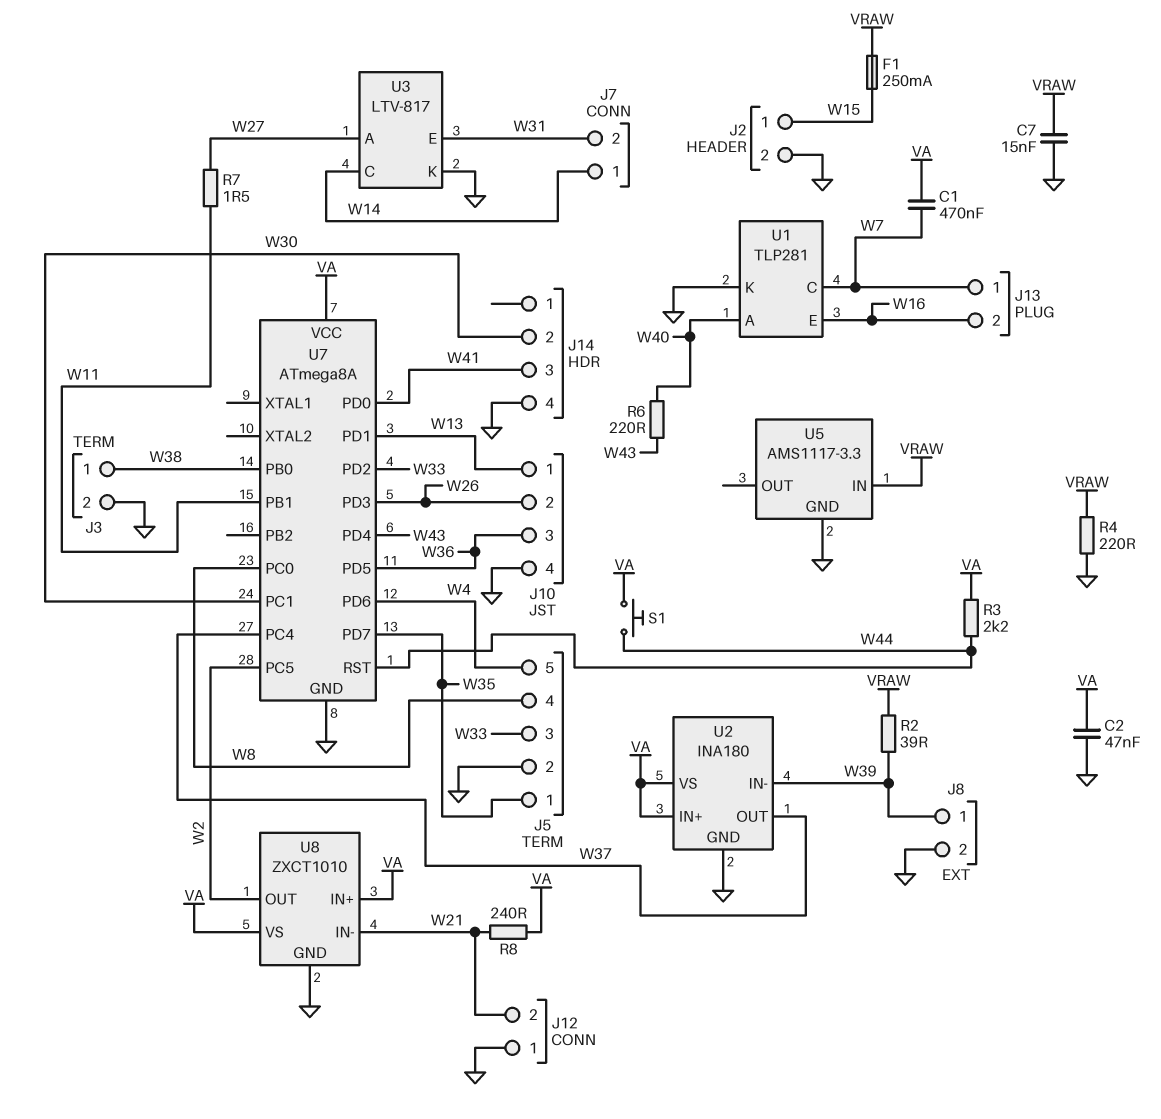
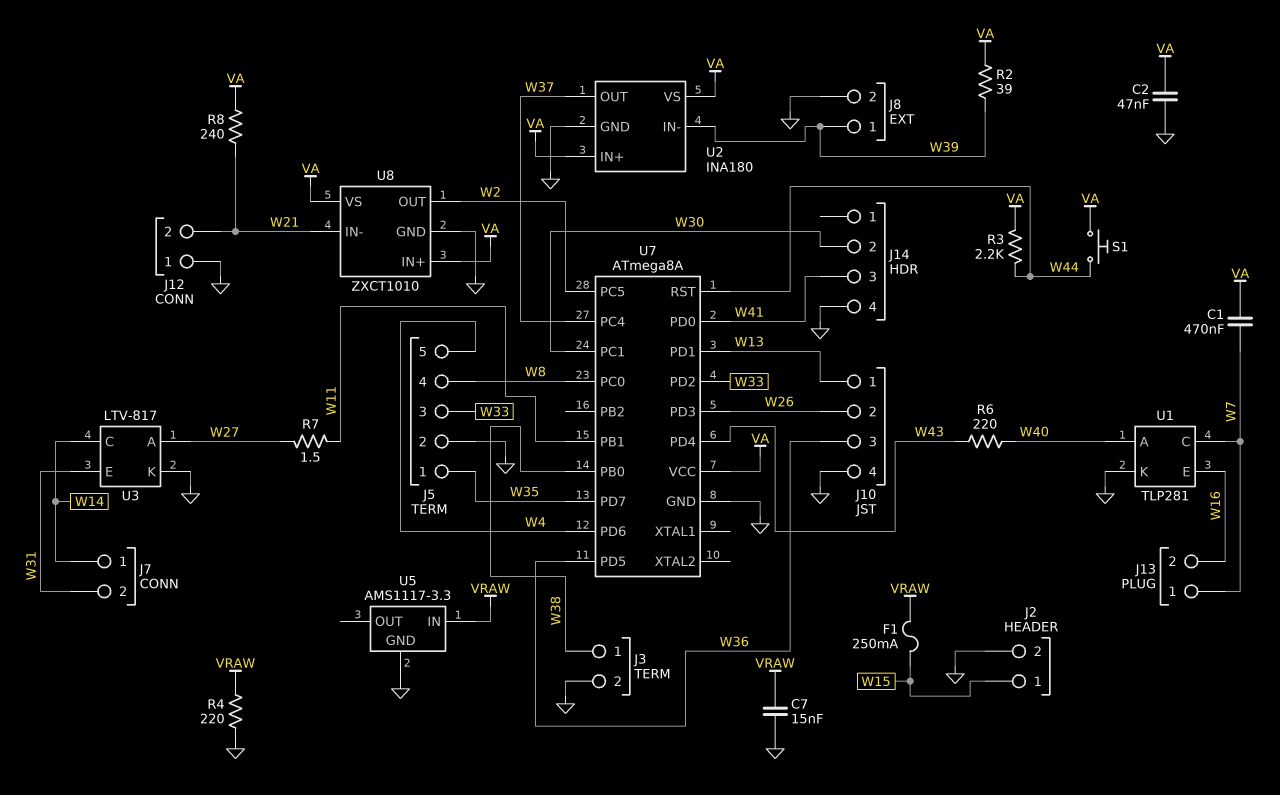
R2: 39 (VRAW, W39) -> 39 (VA, W39)

